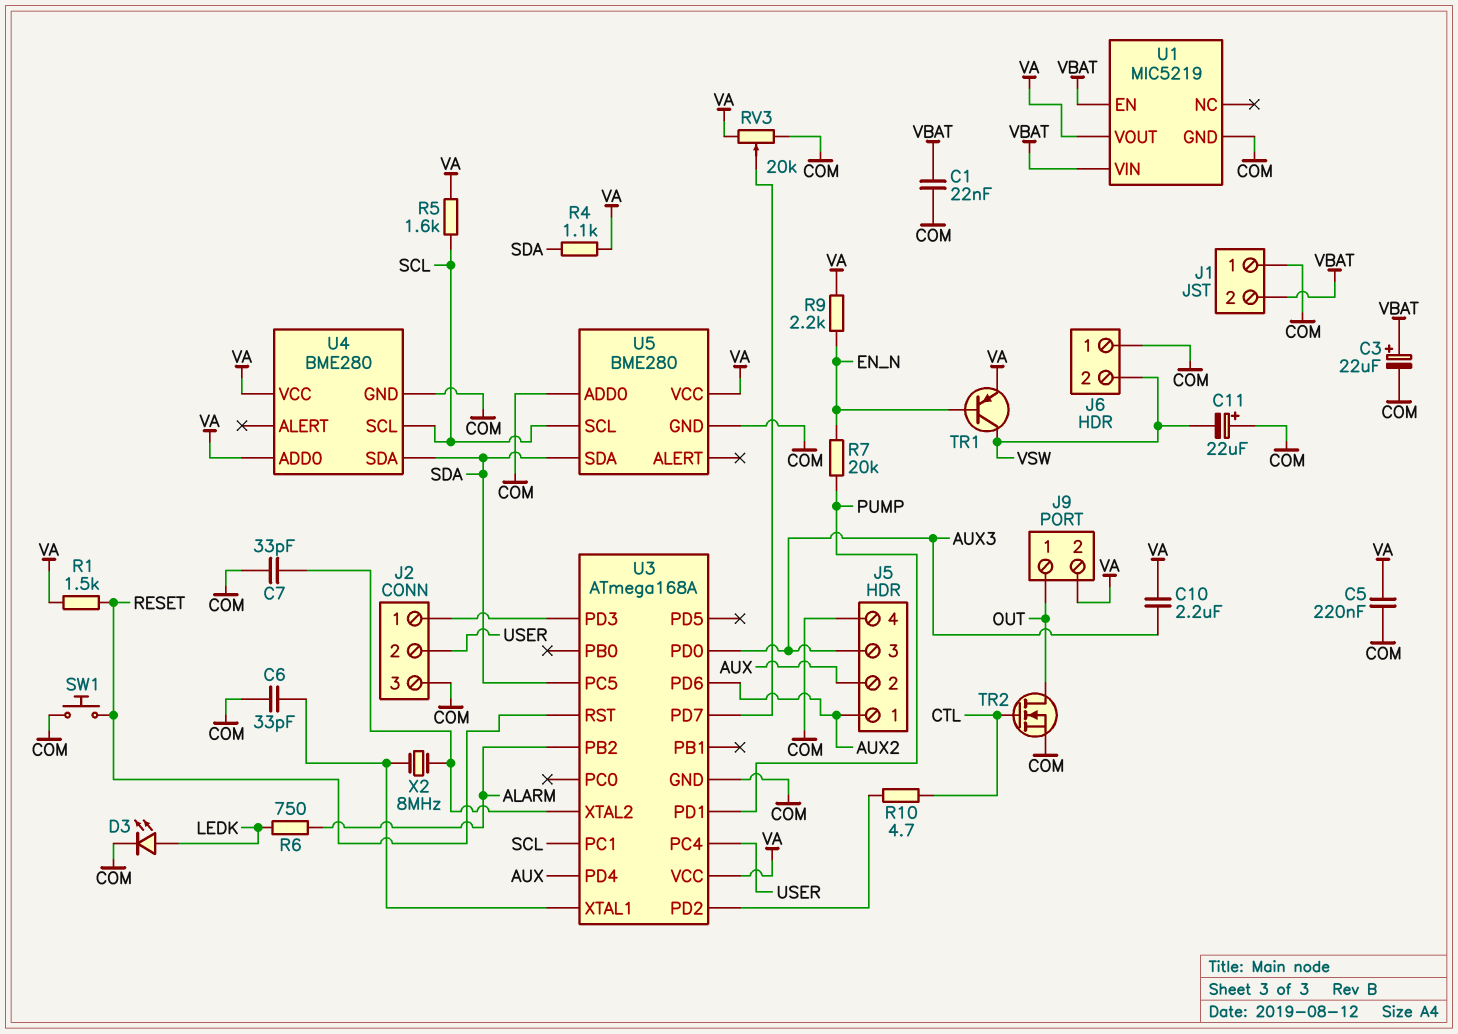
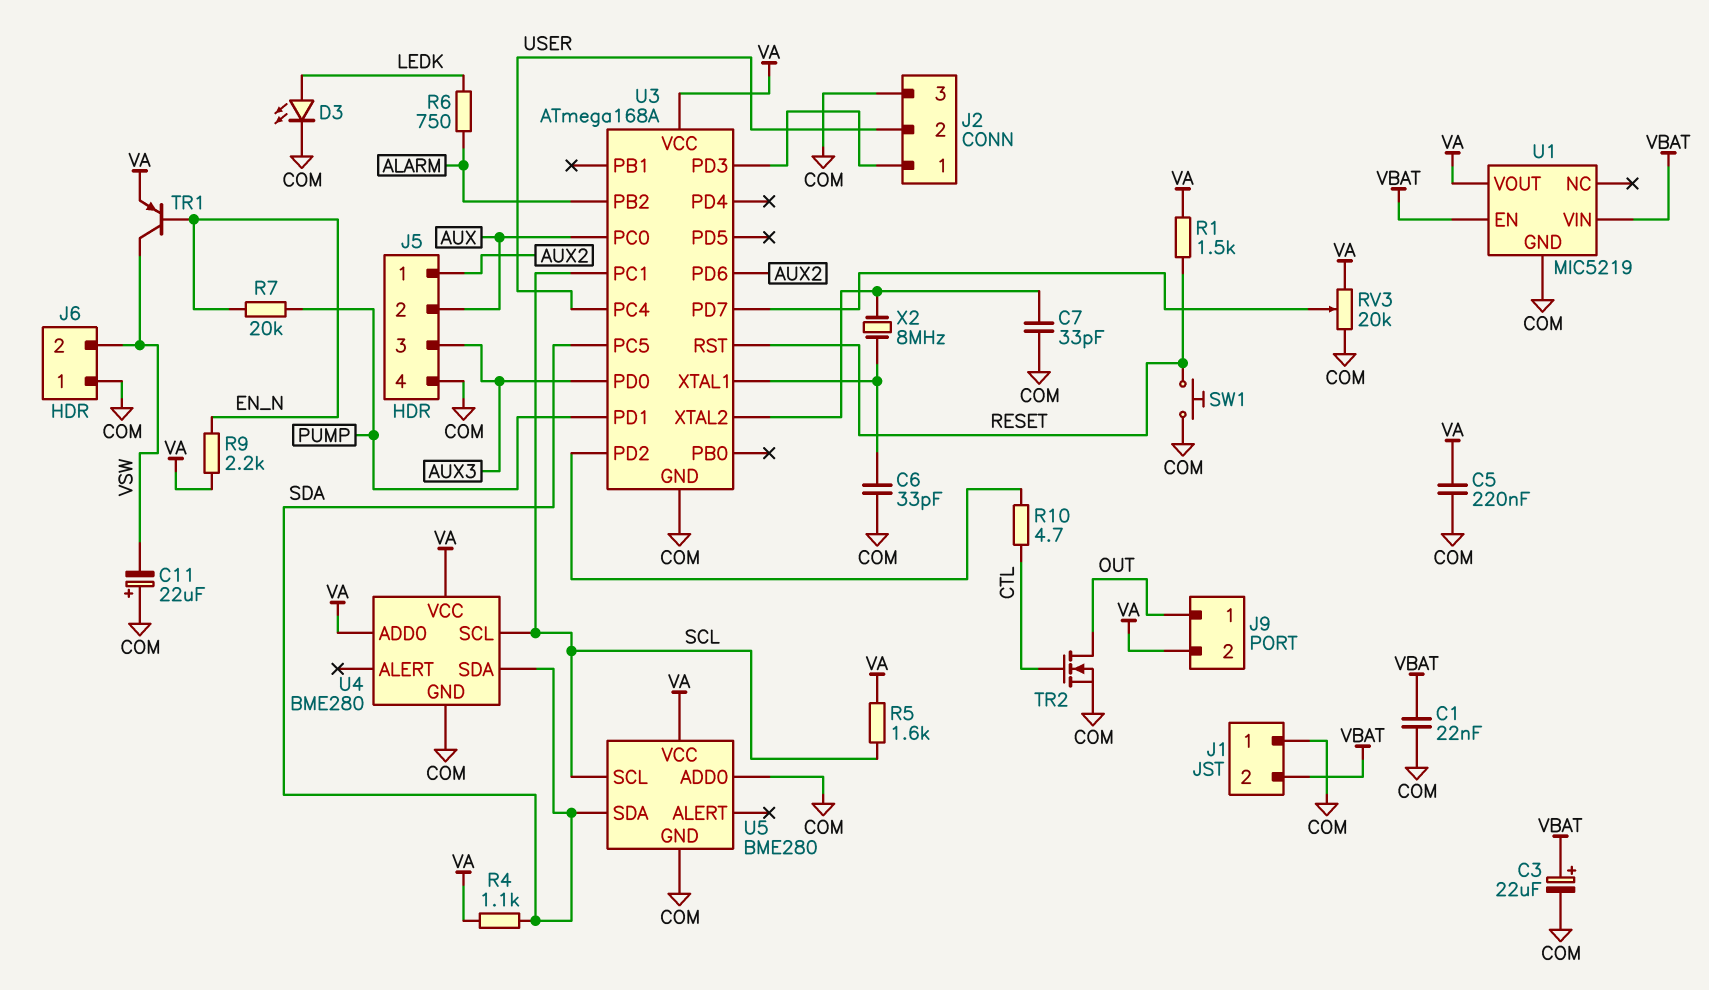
C10: 2.2uF (AUX3, VA) -> none
U3 pin PC0: none -> AUX
U3 pin PD4: AUX -> none

